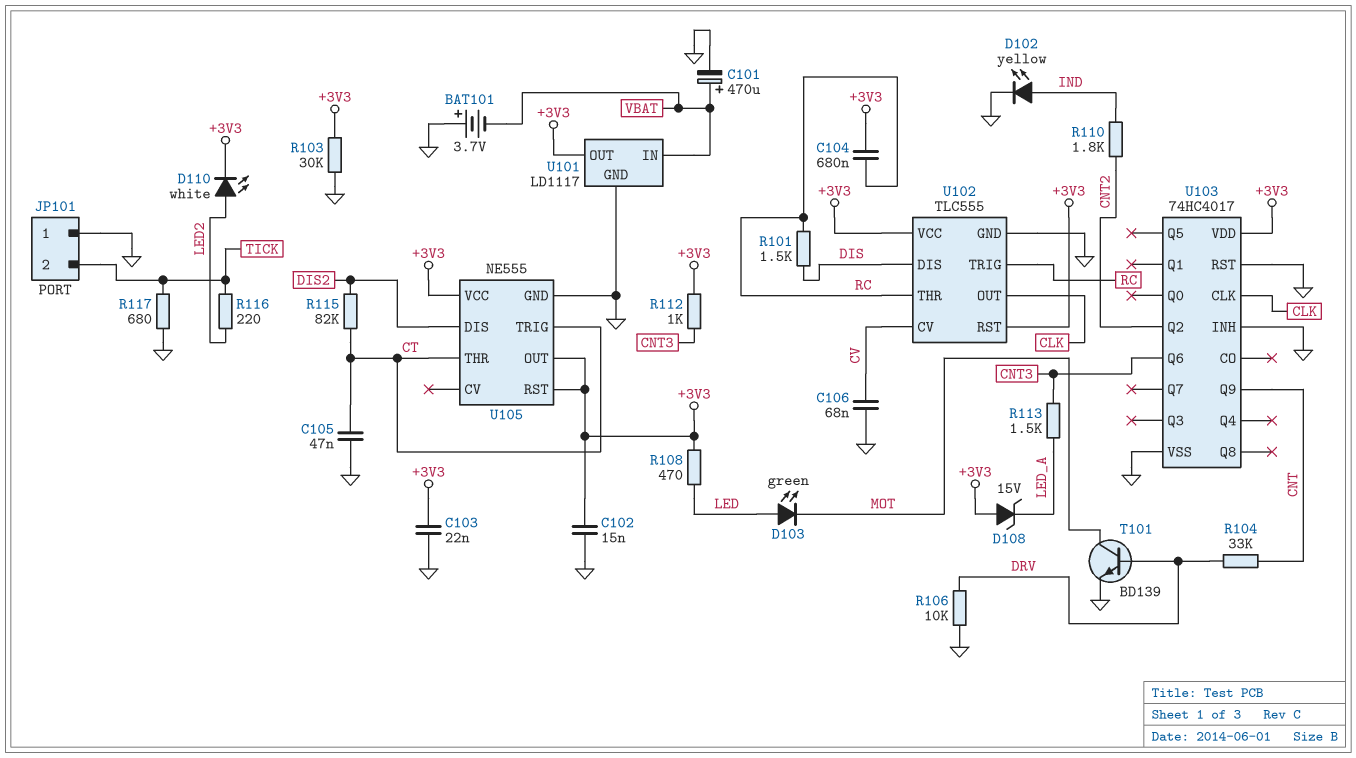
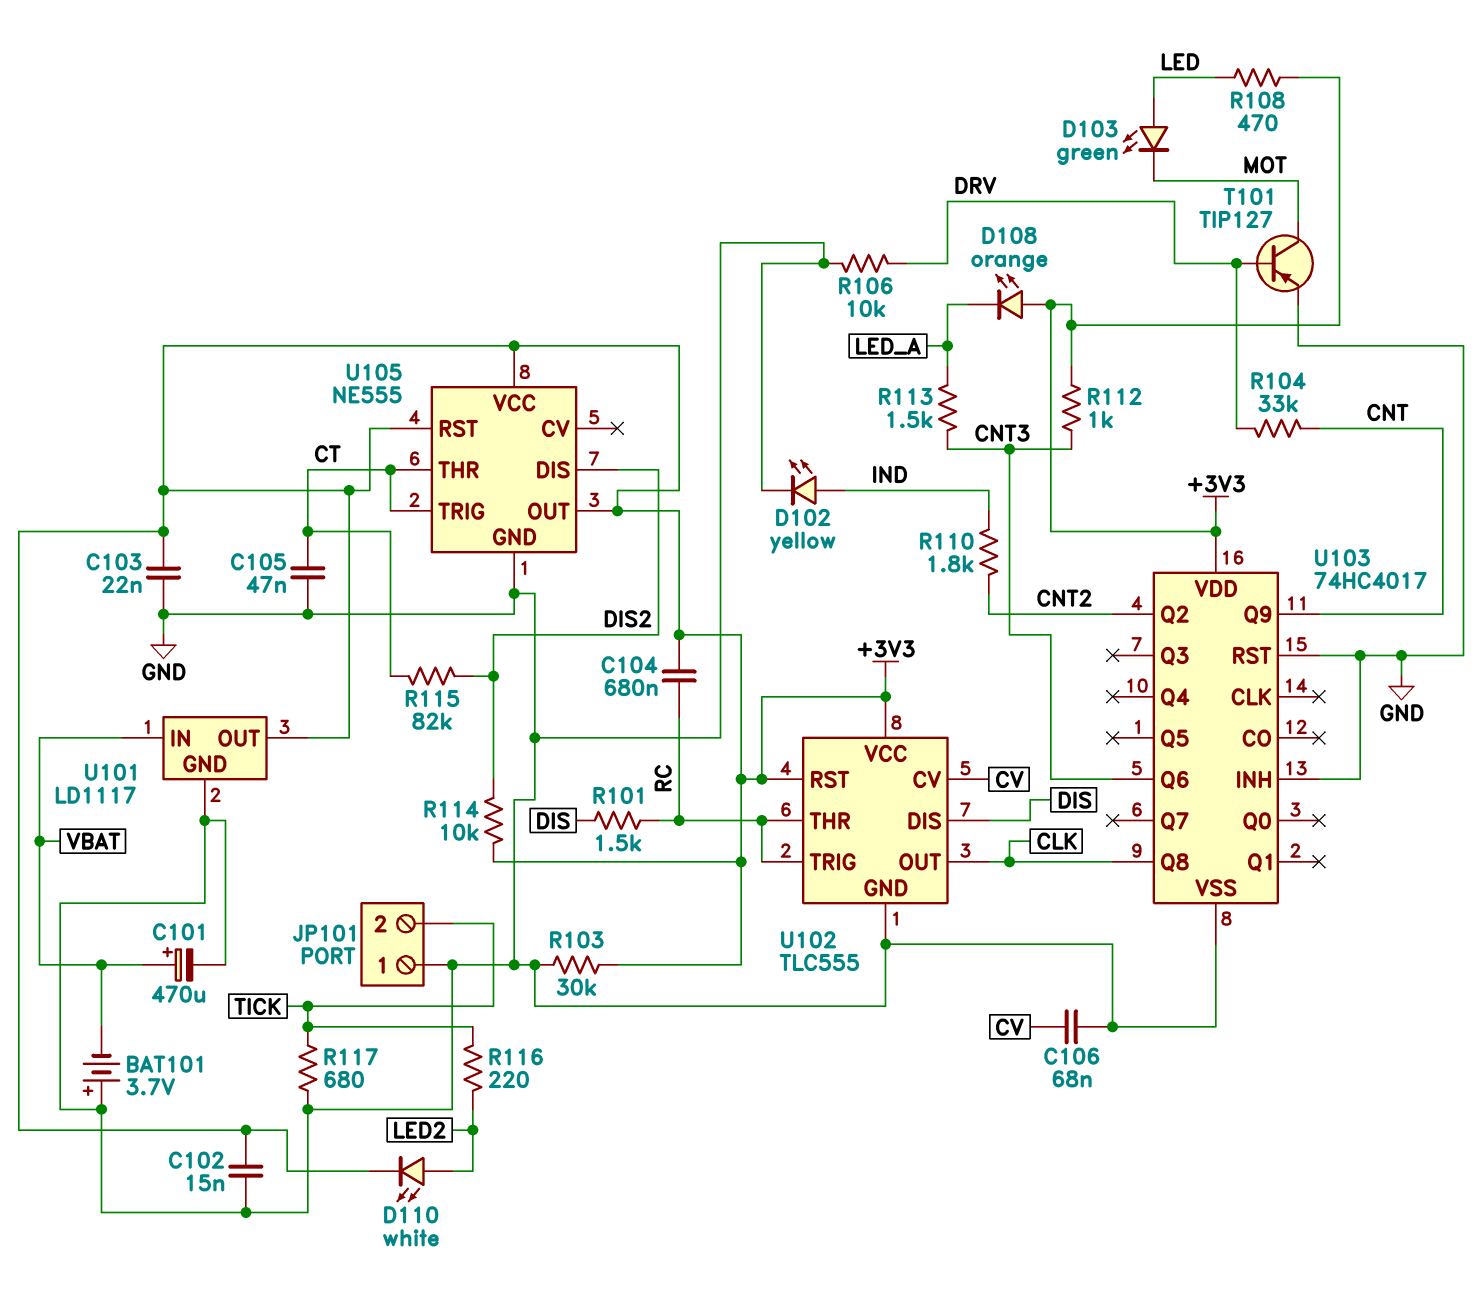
D108: zener 15V (A +3V3, K LED_A) -> LED orange (A +3V3, K LED_A)
R114: none -> 10k (+3V3, DIS2)
T101: NPN BD139 (B DRV, C MOT, E GND) -> PNP TIP127 (B DRV, C MOT, E GND)
U103 pin CLK: CLK -> none
U103 pin Q8: none -> CLK

